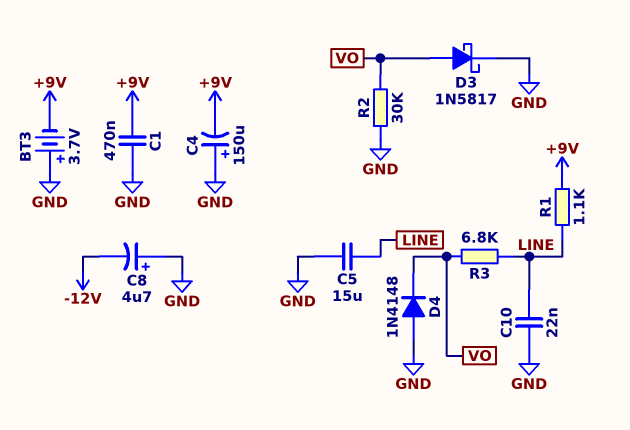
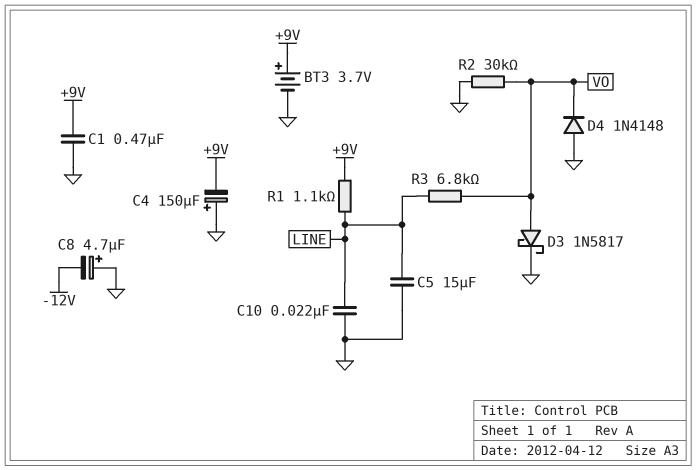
BT3: 3.7V (plus GND, minus +9V) -> 3.7V (plus +9V, minus GND)

